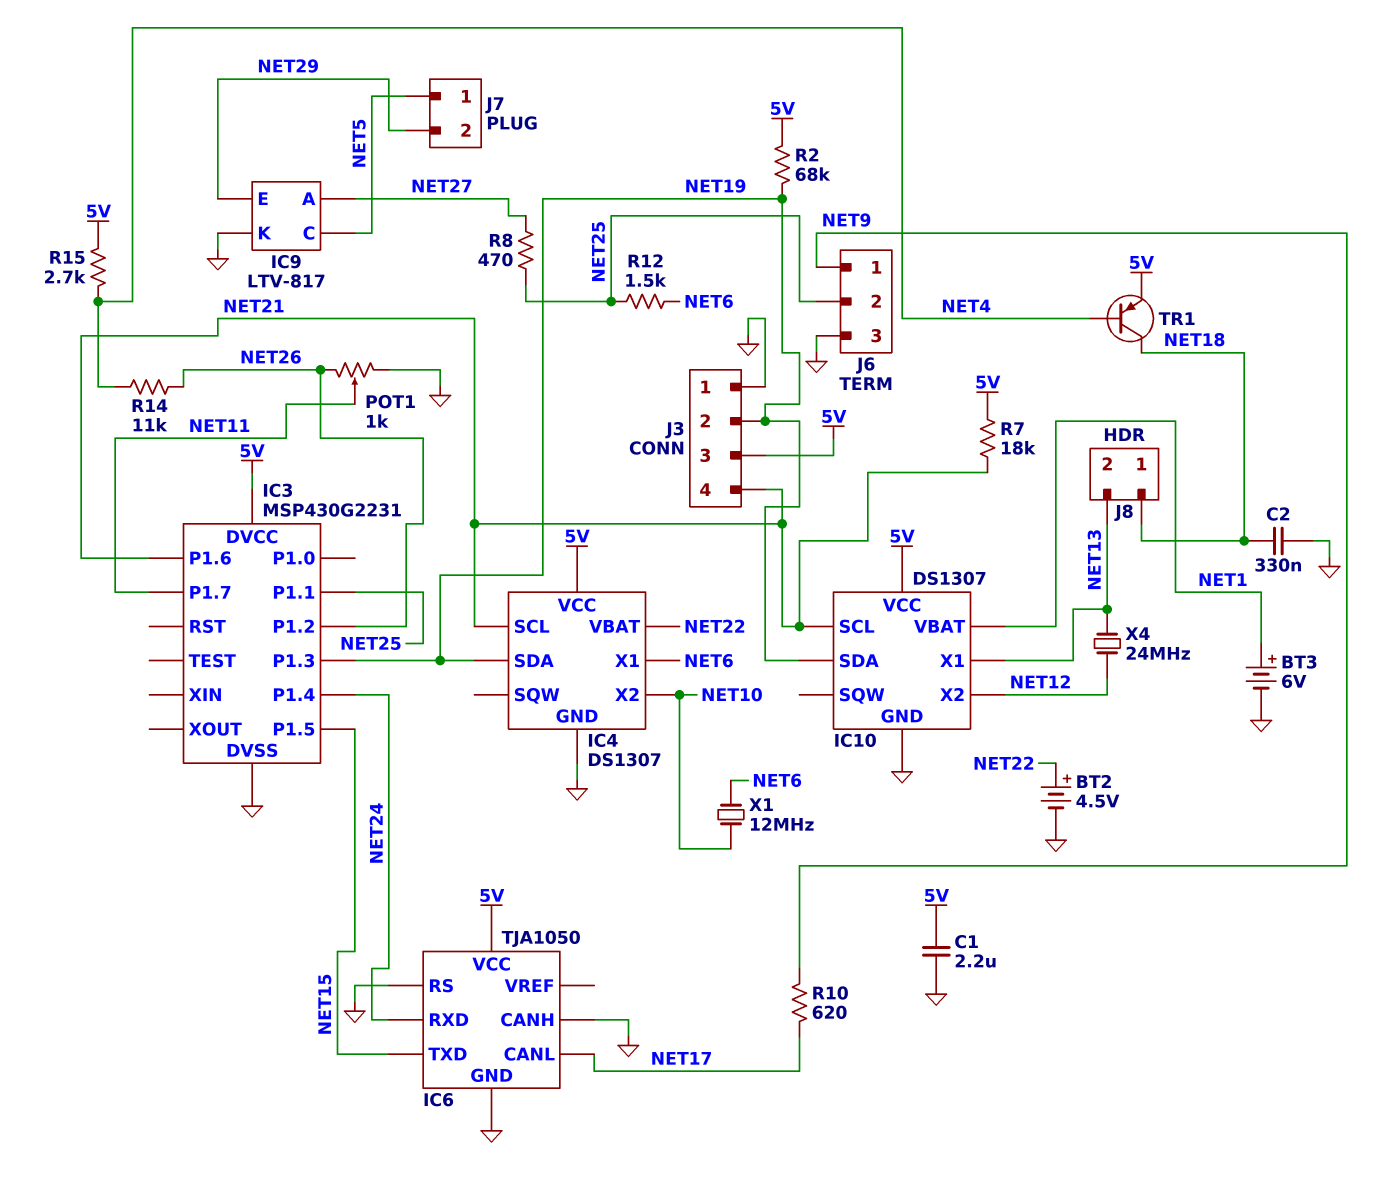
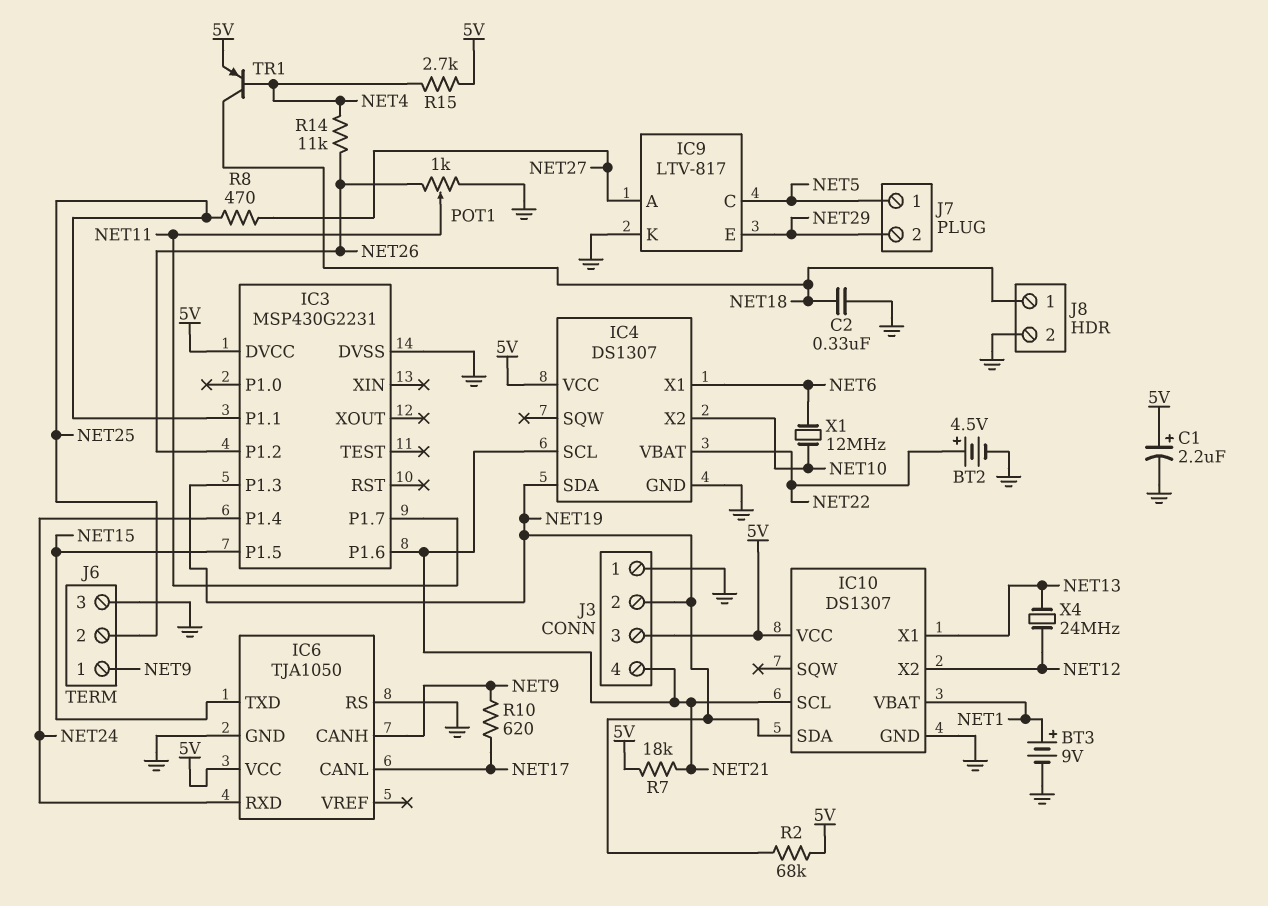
BT3: 6V (plus NET1, minus GND) -> 9V (plus NET1, minus GND)
C1: 2.2uF (5V, GND) -> 2.2uF (plus 5V, minus GND)
IC6 pin CANH: GND -> NET9
J8 pin 2: NET13 -> GND
R12: 1.5k (NET6, NET25) -> none

